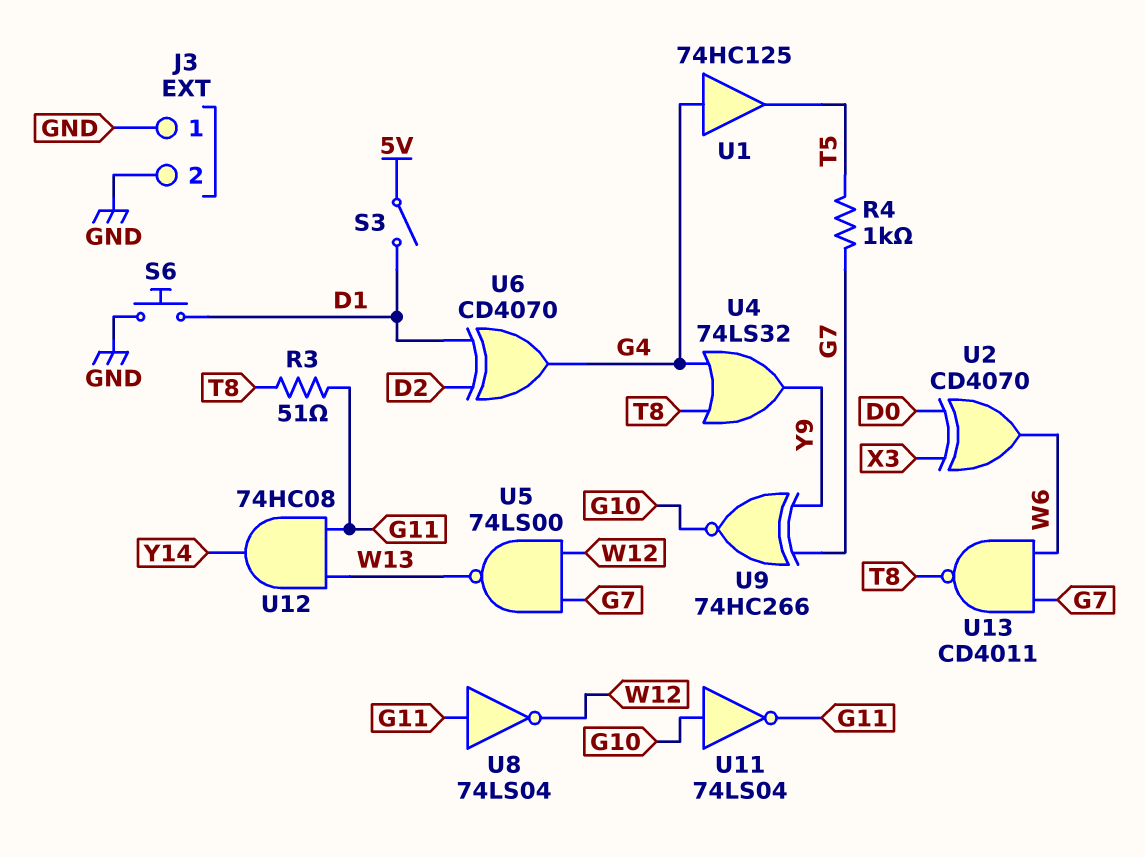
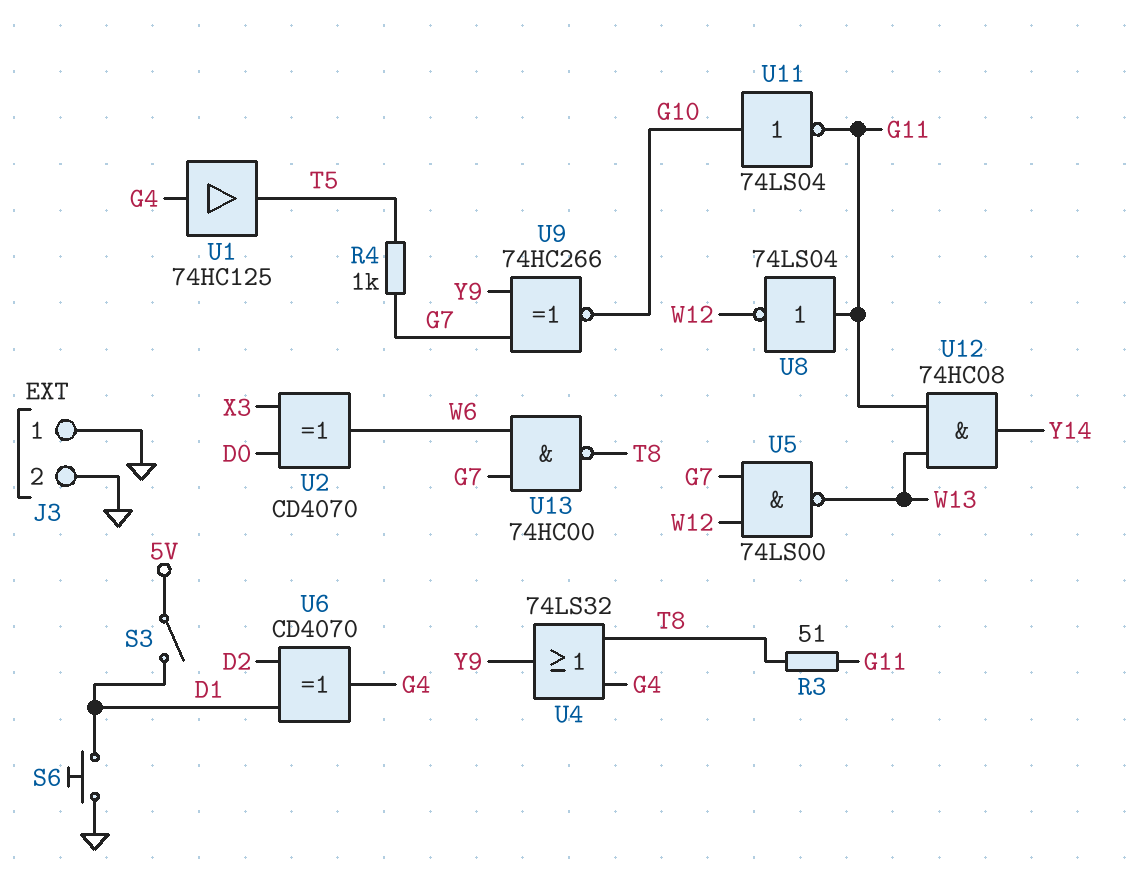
U13: NAND CD4011 (in G7, in W6, out T8) -> NAND 74HC00 (in G7, in W6, out T8)

